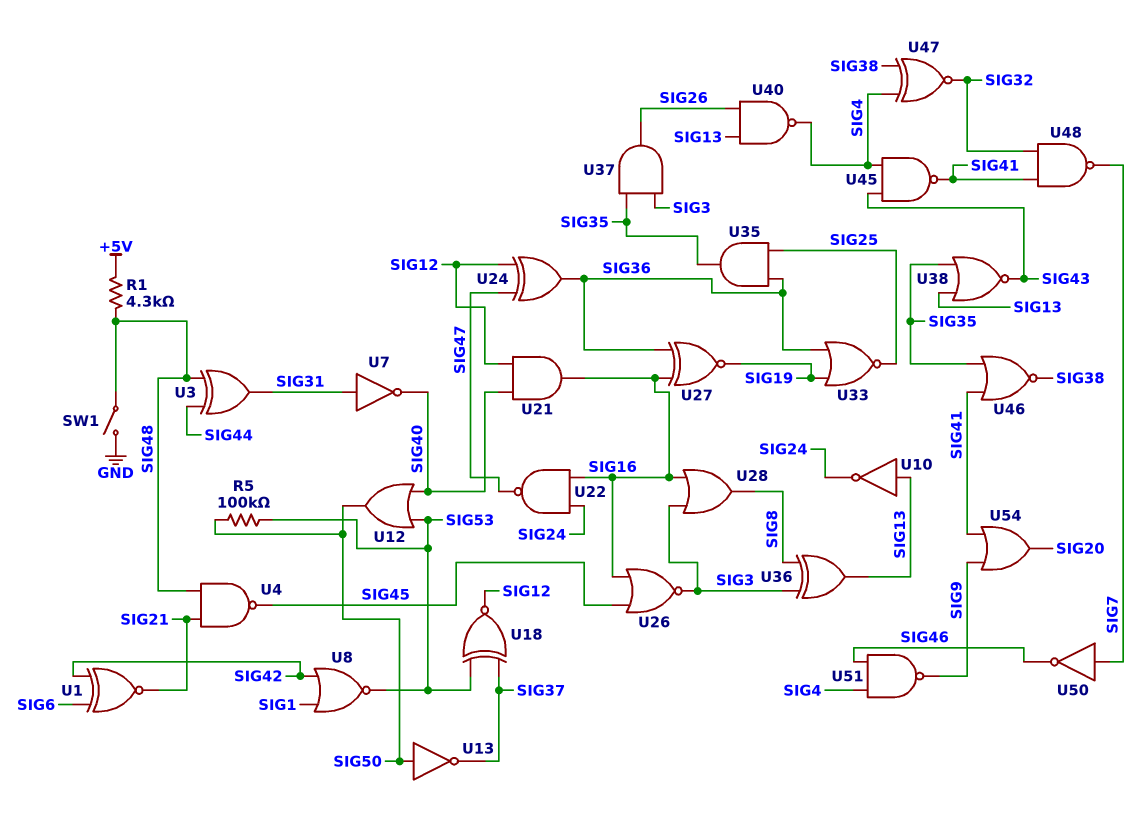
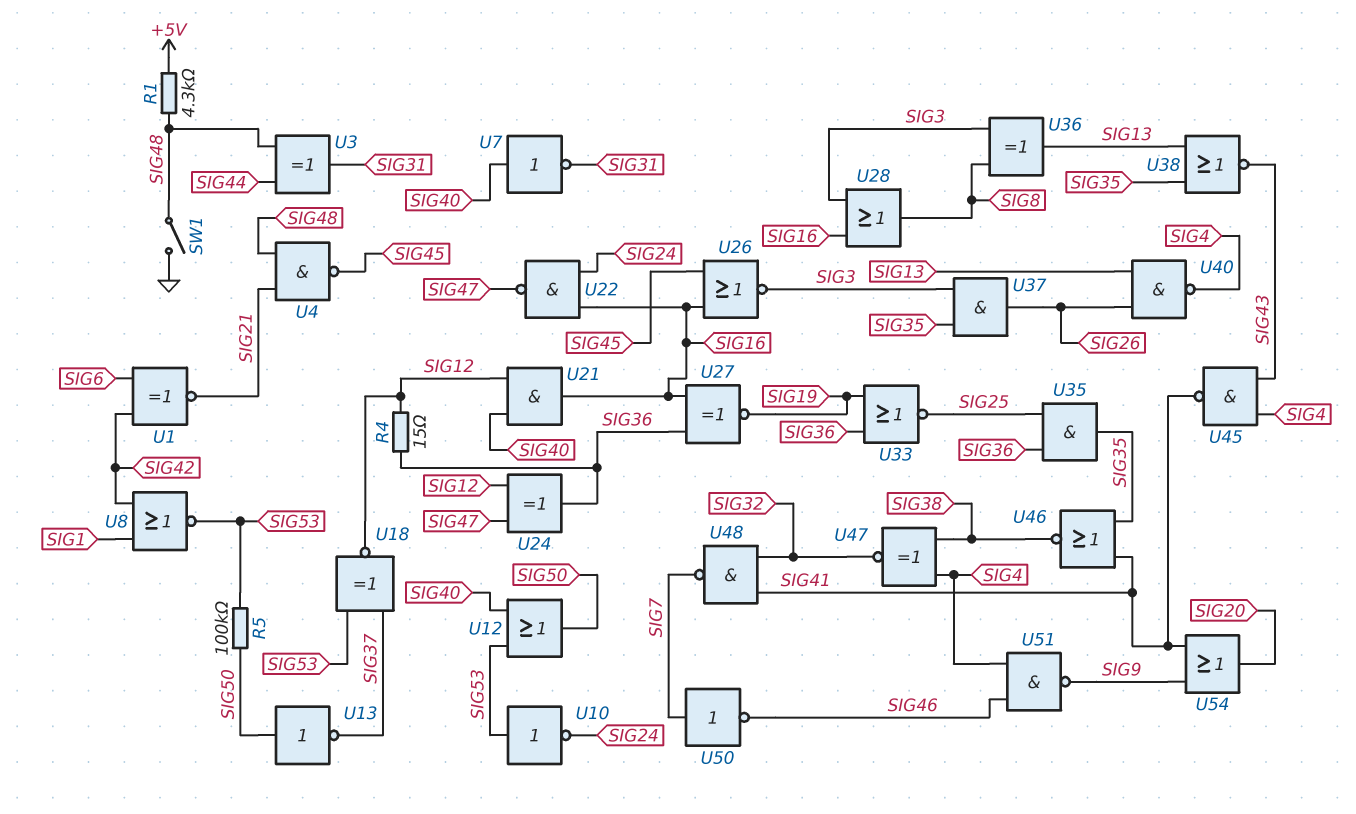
R4: none -> 15 (SIG12, SIG36)
U7: NOT (in SIG31, out SIG40) -> NOT (in SIG40, out SIG31)
U10: NOT (in SIG13, out SIG24) -> NOT (in SIG53, out SIG24)

